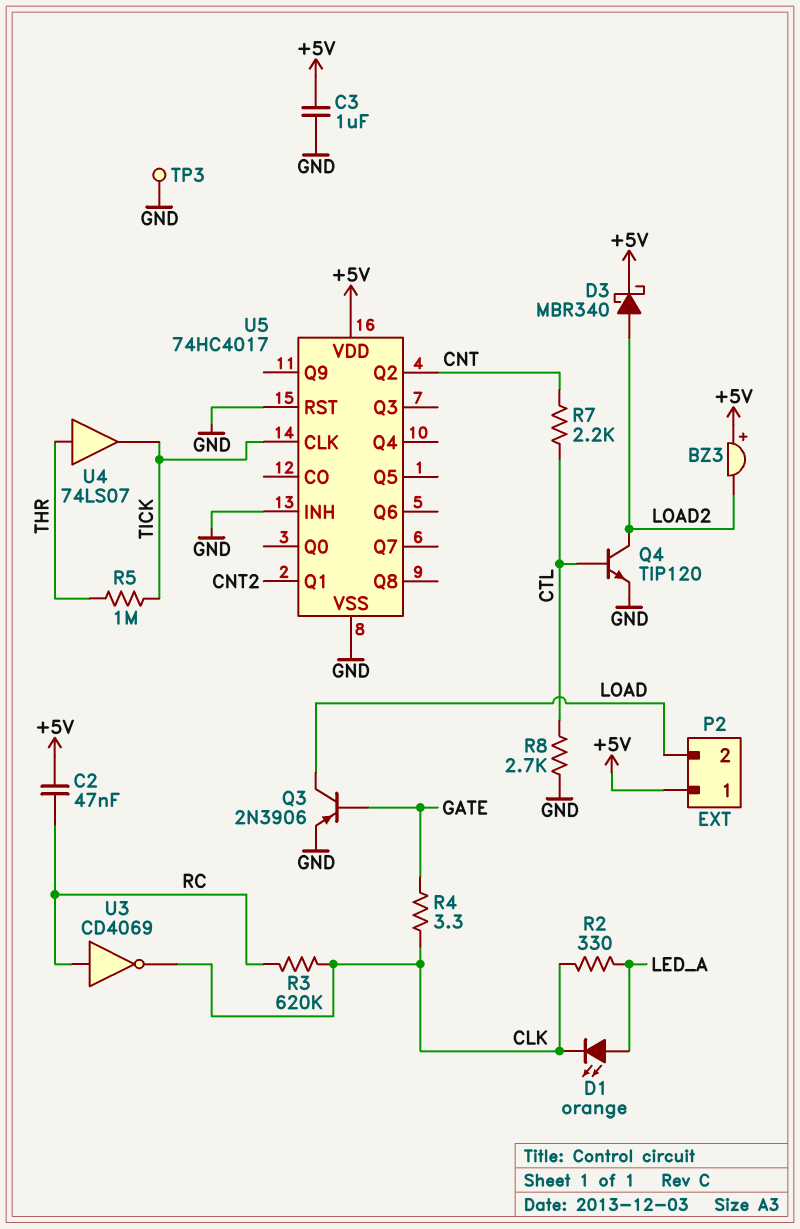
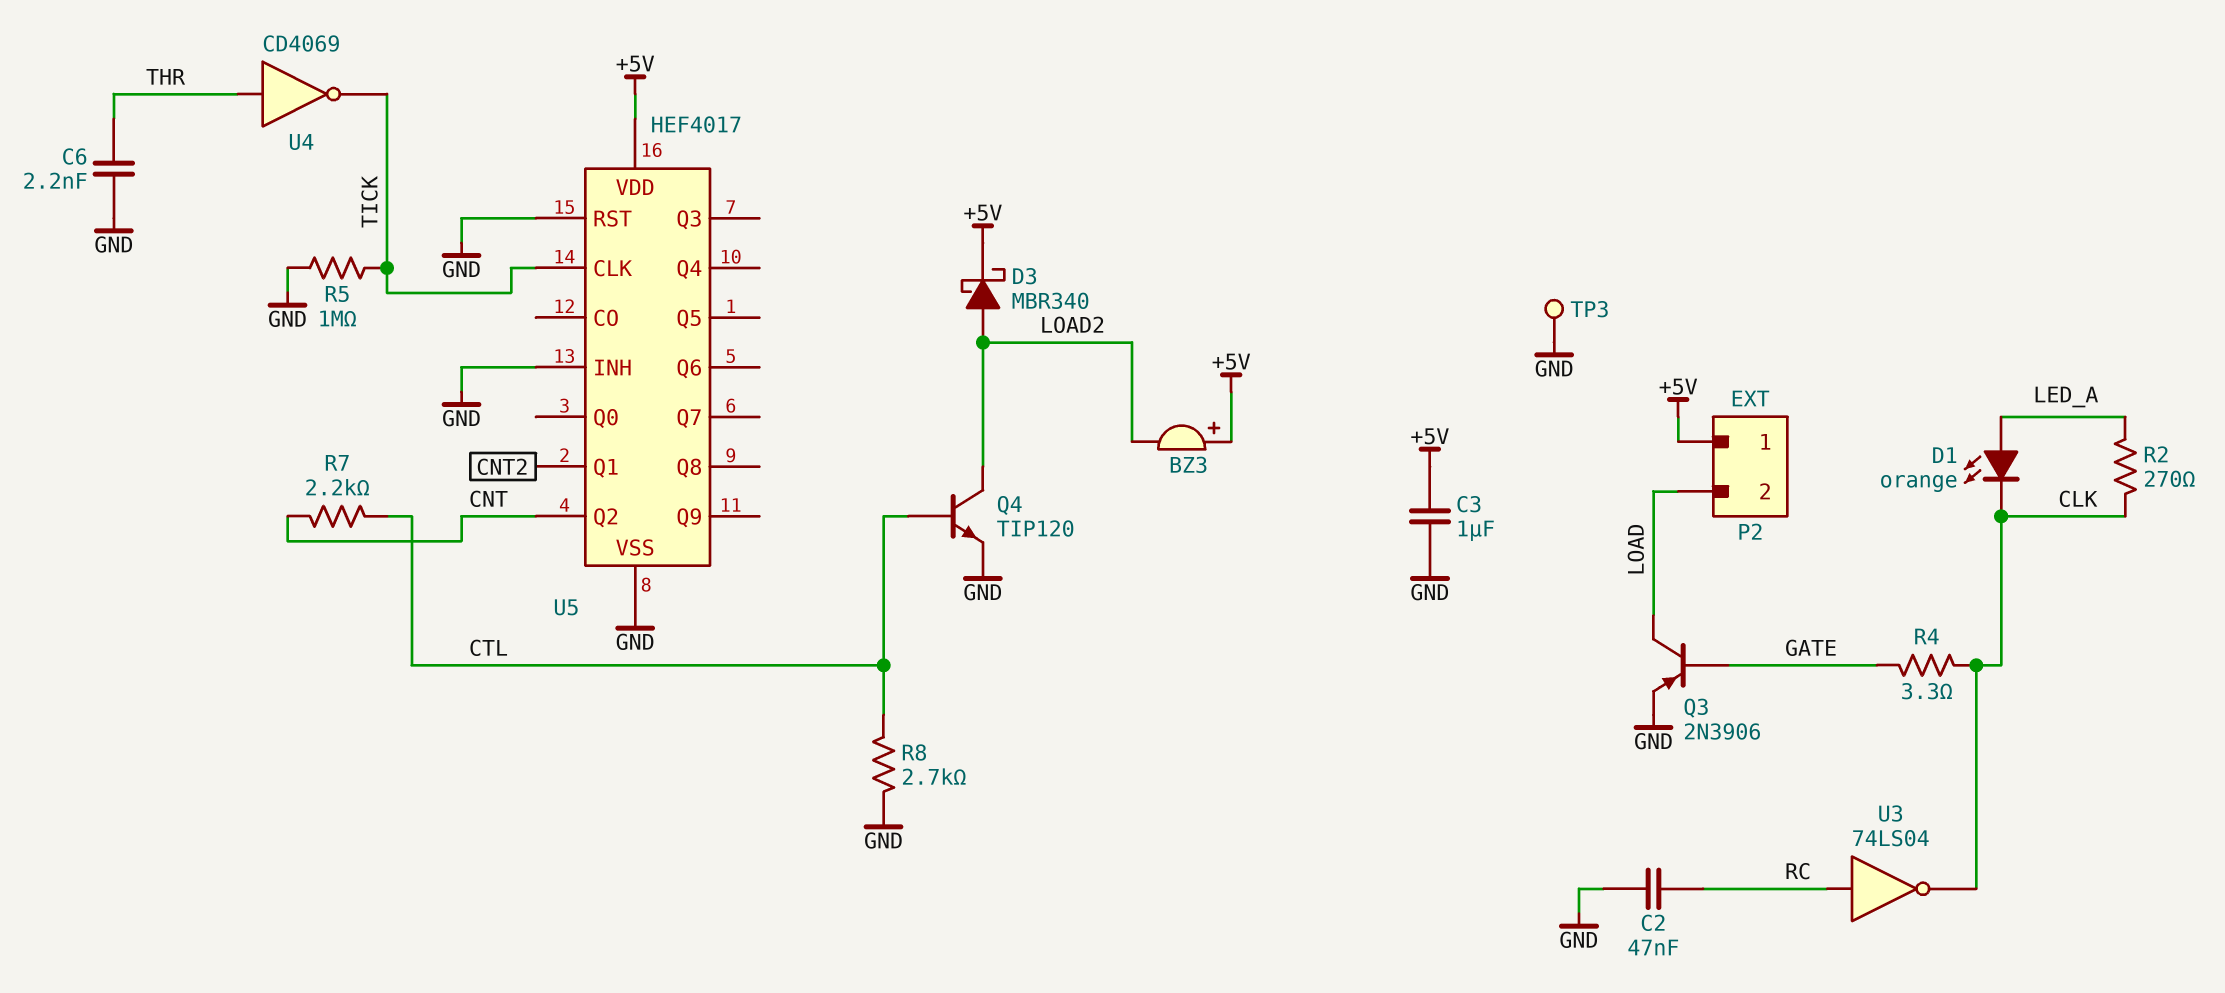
C2: 47nF (+5V, RC) -> 47nF (GND, RC)
C6: none -> 2.2nF (GND, THR)
R2: 330 (CLK, LED_A) -> 270 (CLK, LED_A)
R3: 620k (CLK, RC) -> none
R5: 1M (THR, TICK) -> 1M (GND, TICK)
U3: NOT CD4069 (in RC, out CLK) -> NOT 74LS04 (in RC, out CLK)
U4: buffer 74LS07 (in THR, out TICK) -> NOT CD4069 (in THR, out TICK)
U5: 74HC4017 -> HEF4017

